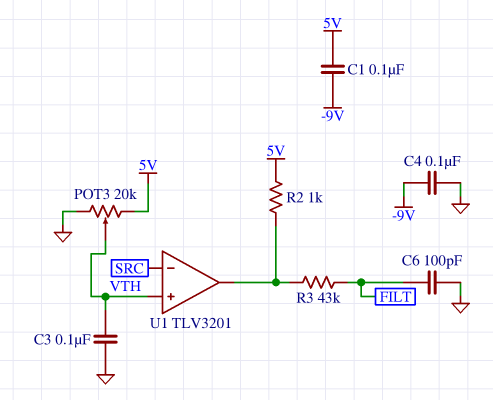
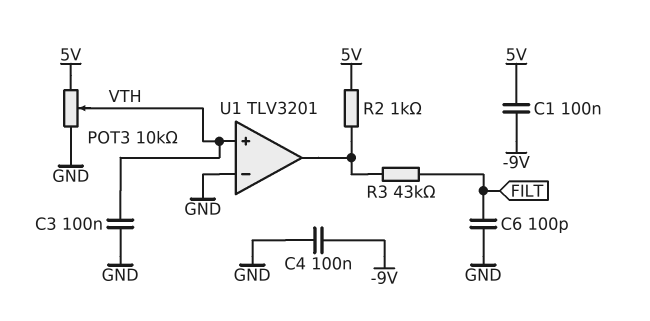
POT3: 20k (5V, GND, wiper VTH) -> 10k (5V, GND, wiper VTH)
U1 pin in-: SRC -> GND

